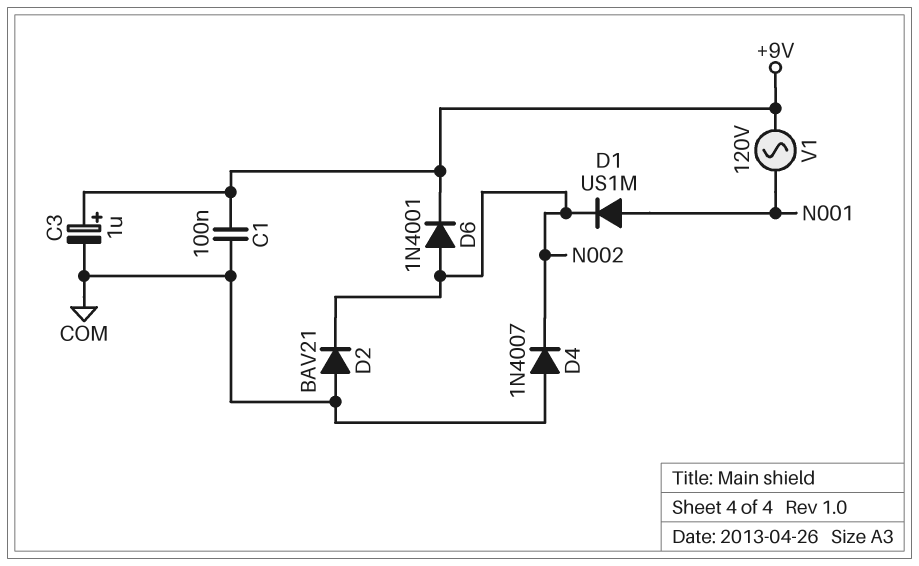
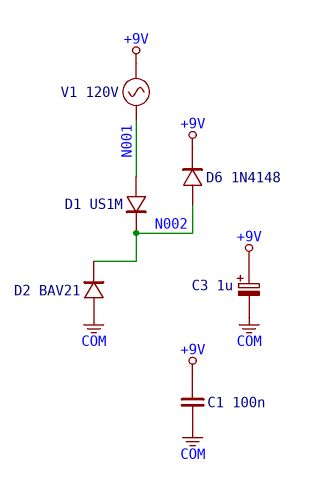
D4: diode 1N4007 (A COM, K N002) -> none
D6: diode 1N4001 (A N002, K +9V) -> diode 1N4148 (A N002, K +9V)

